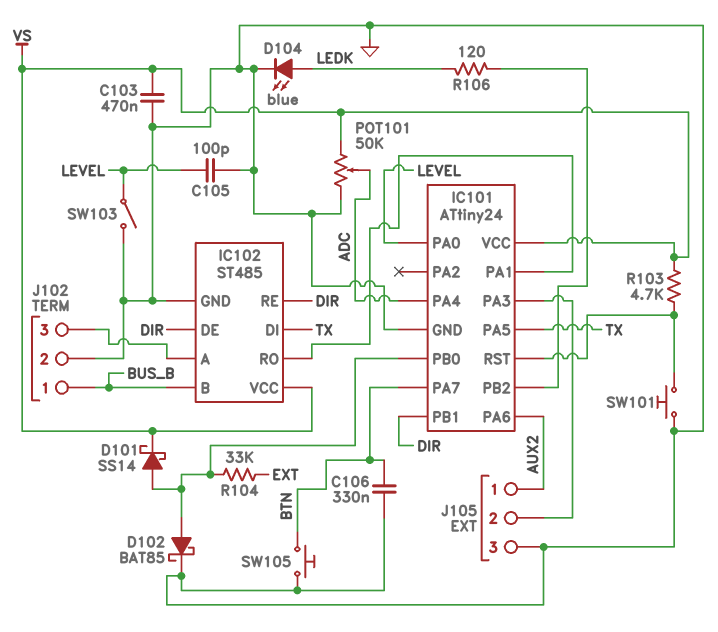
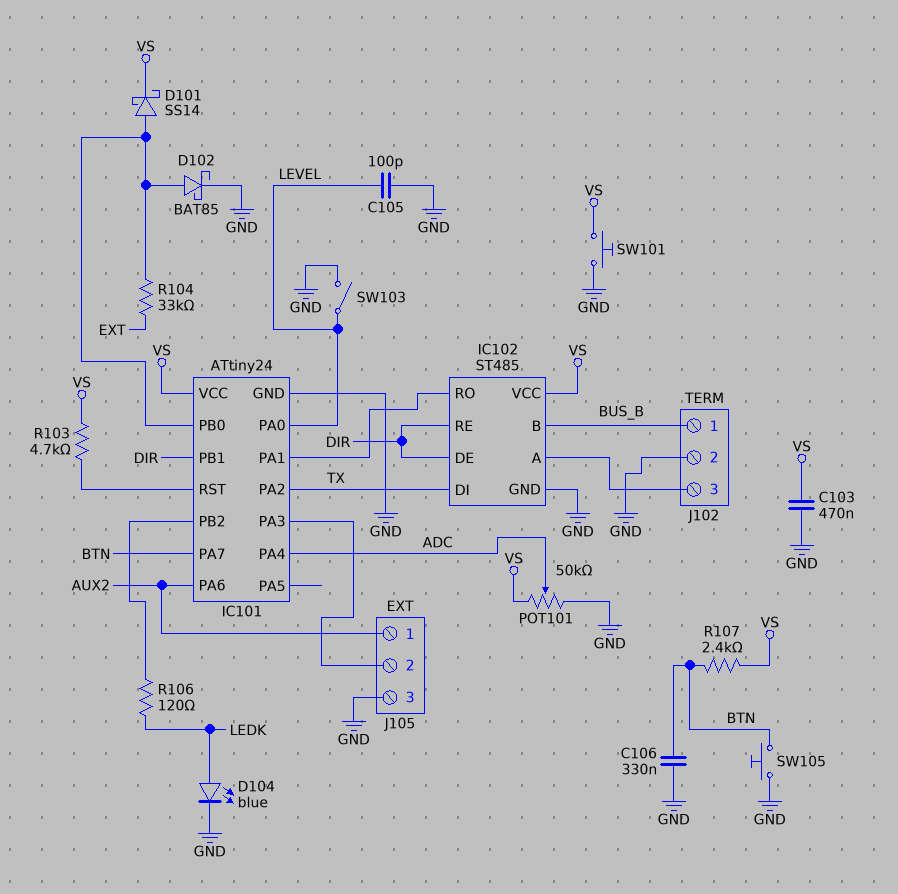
IC101 pin PA2: none -> TX
IC101 pin PA5: TX -> none
R107: none -> 2.4k (BTN, VS)
SW101: button (GND, IC101/RST) -> button (GND, VS)

